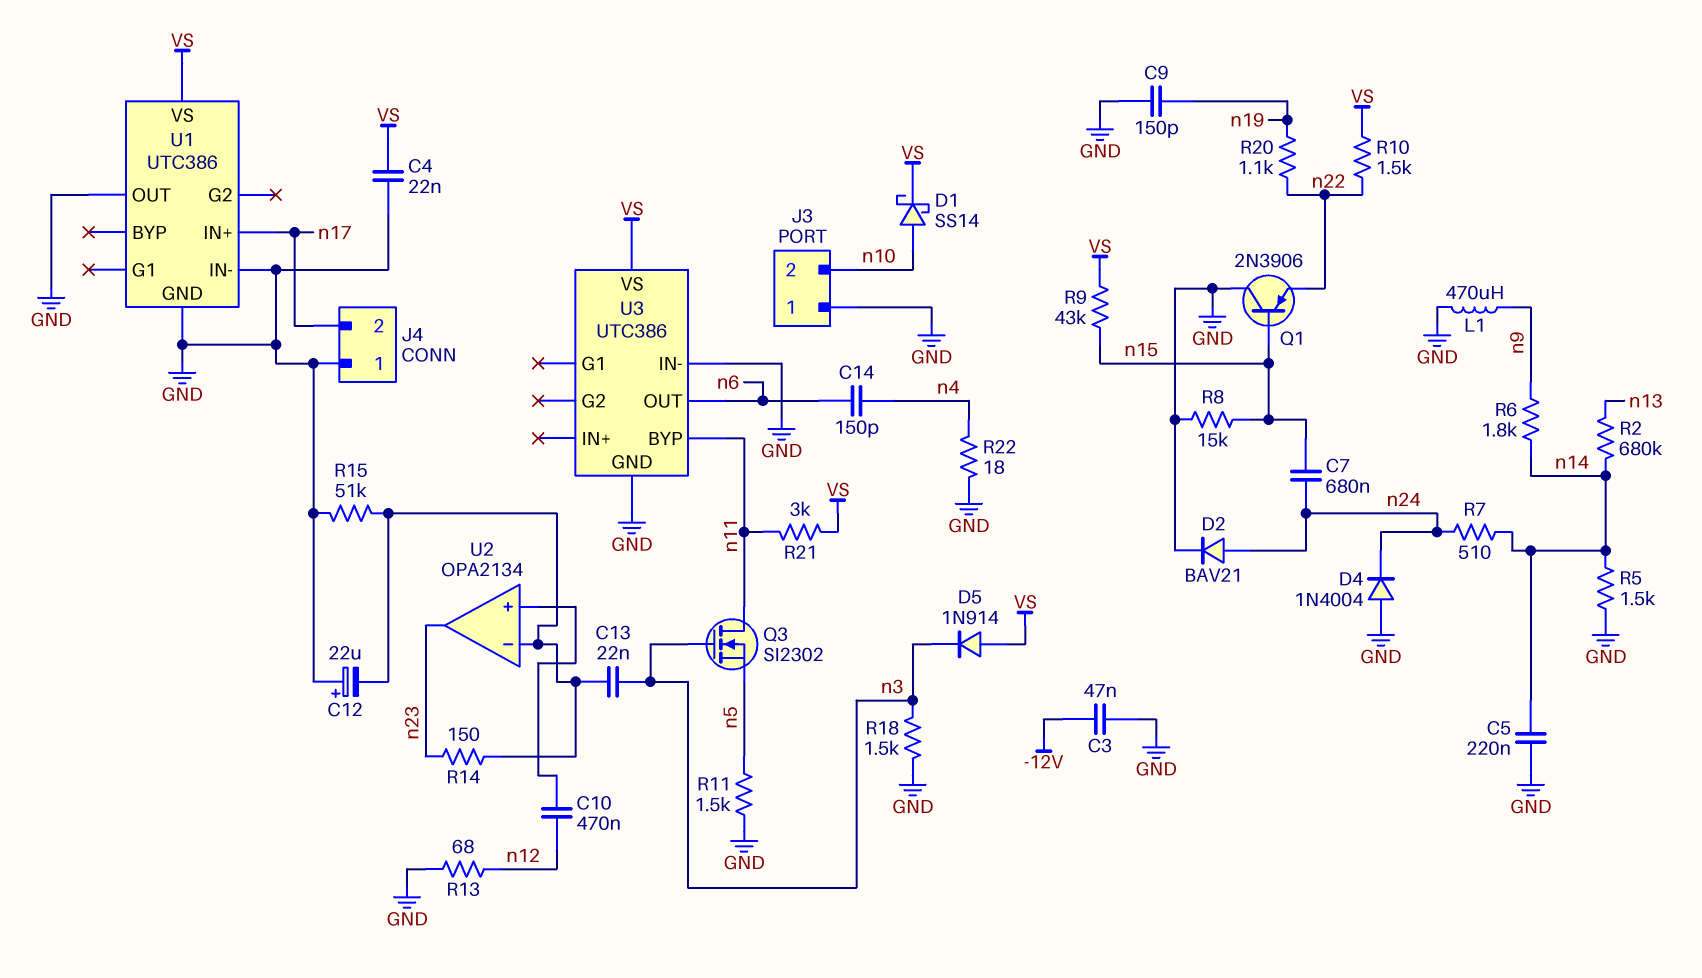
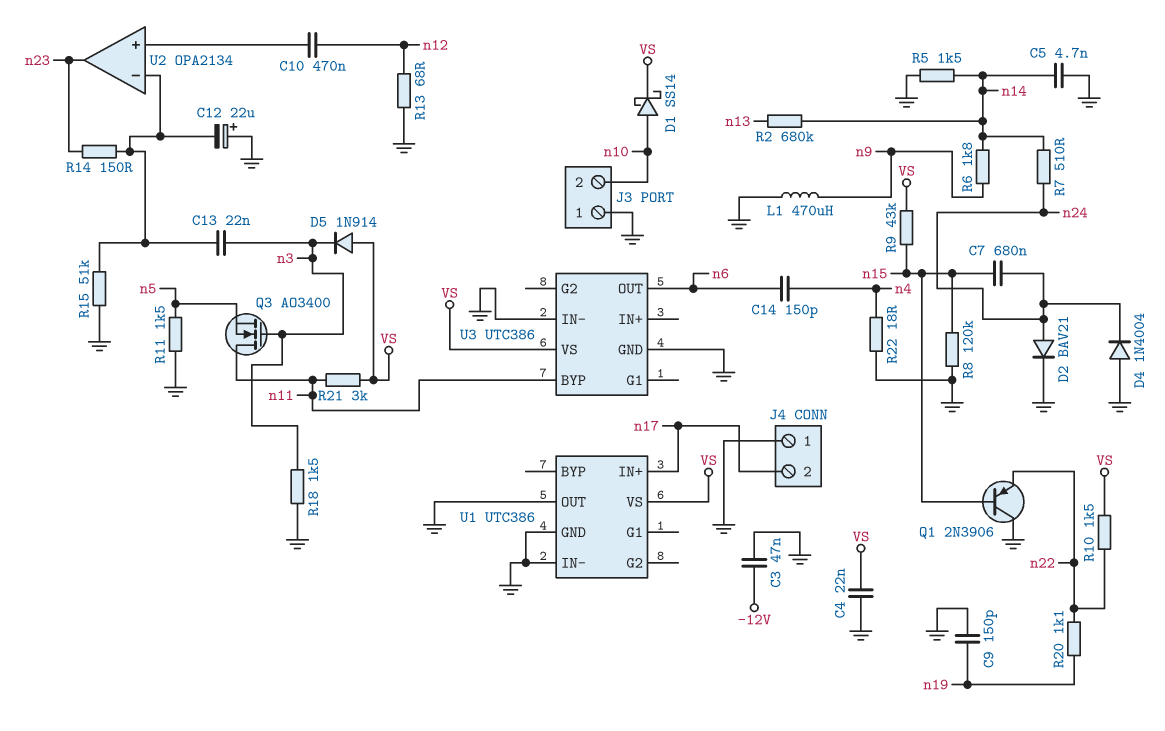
C5: 220nF (GND, n14) -> 4.7nF (GND, n14)
Q3: NMOS SI2302 (G n3, D n11, S n5) -> NMOS AO3400 (G n3, D n11, S n5)
R8: 15k (GND, n15) -> 120k (GND, n15)

